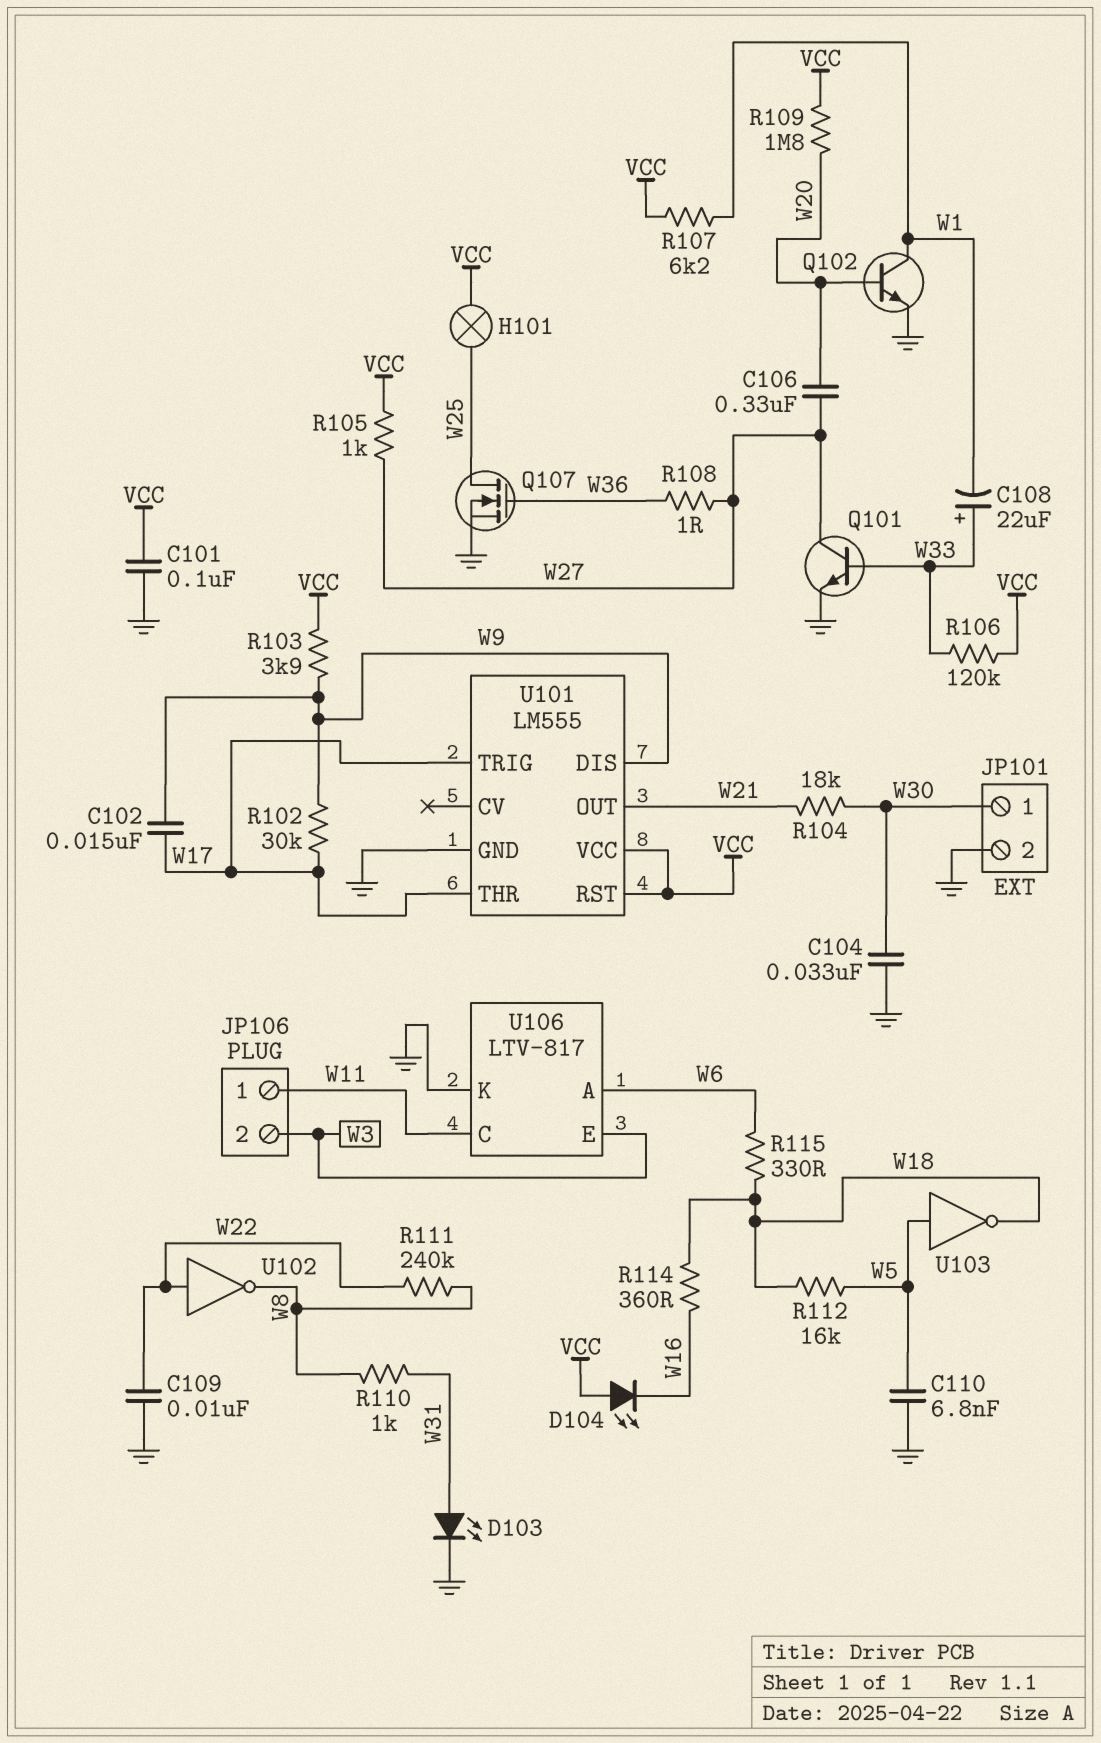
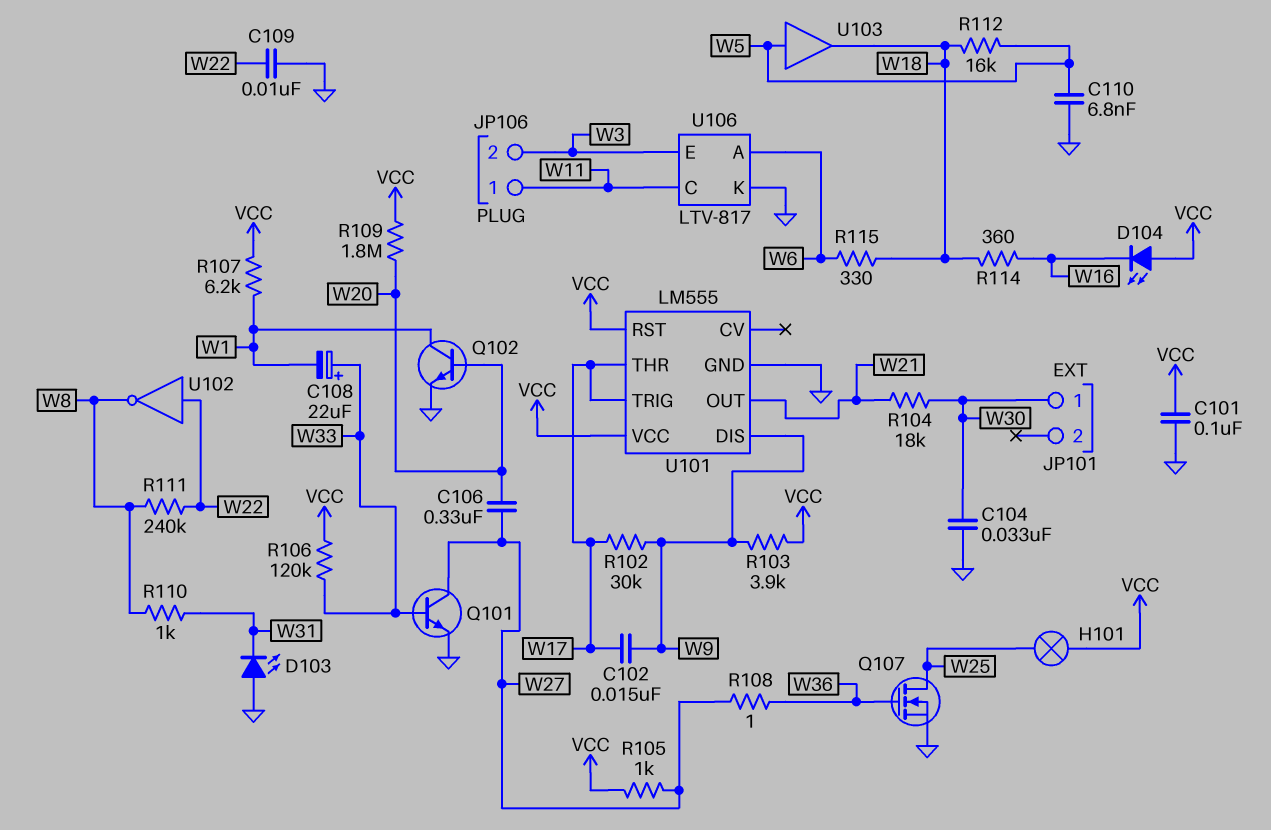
D103: LED (A W31, K GND) -> LED (A GND, K W31)
JP101 pin 2: GND -> none
U103: NOT (in W5, out W18) -> buffer (in W5, out W18)

